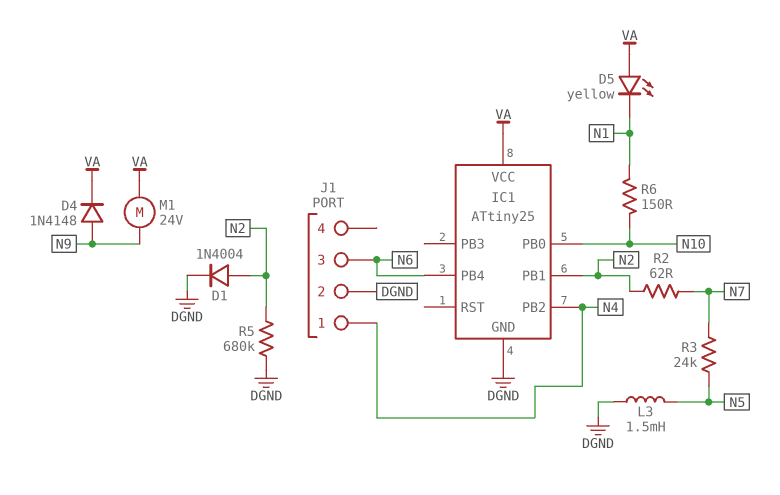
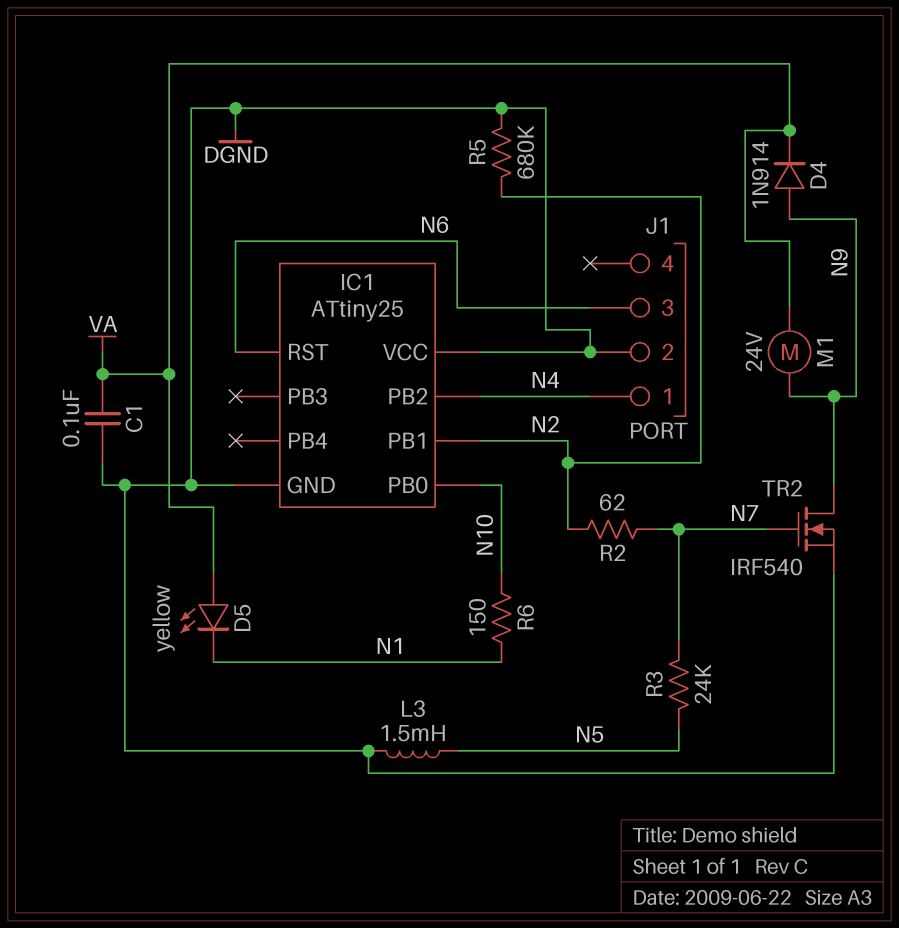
C1: none -> 100nF (DGND, VA)
D1: diode 1N4004 (A N2, K DGND) -> none
D4: diode 1N4148 (A N9, K VA) -> diode 1N914 (A N9, K VA)
IC1 pin PB4: N6 -> none
IC1 pin RST: none -> N6
IC1 pin VCC: VA -> DGND
TR2: none -> NMOS IRF540 (G N7, D N9, S DGND)

